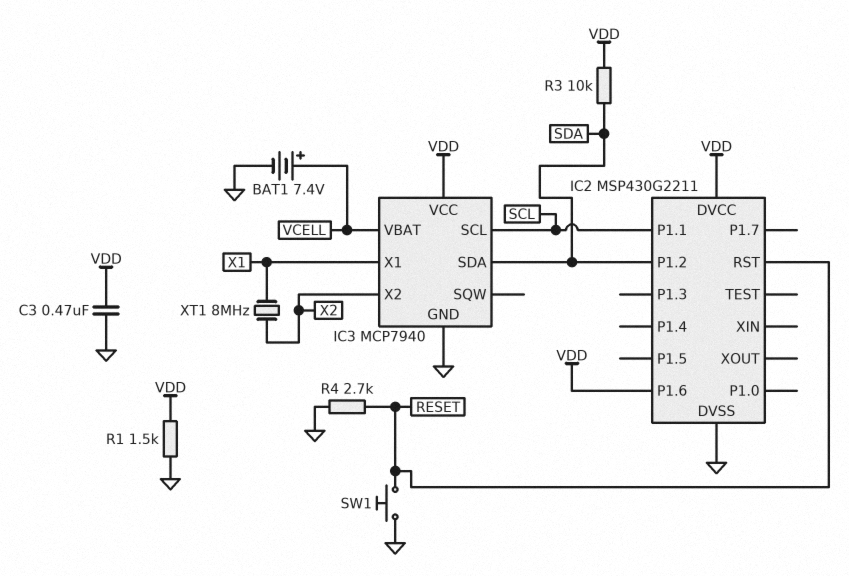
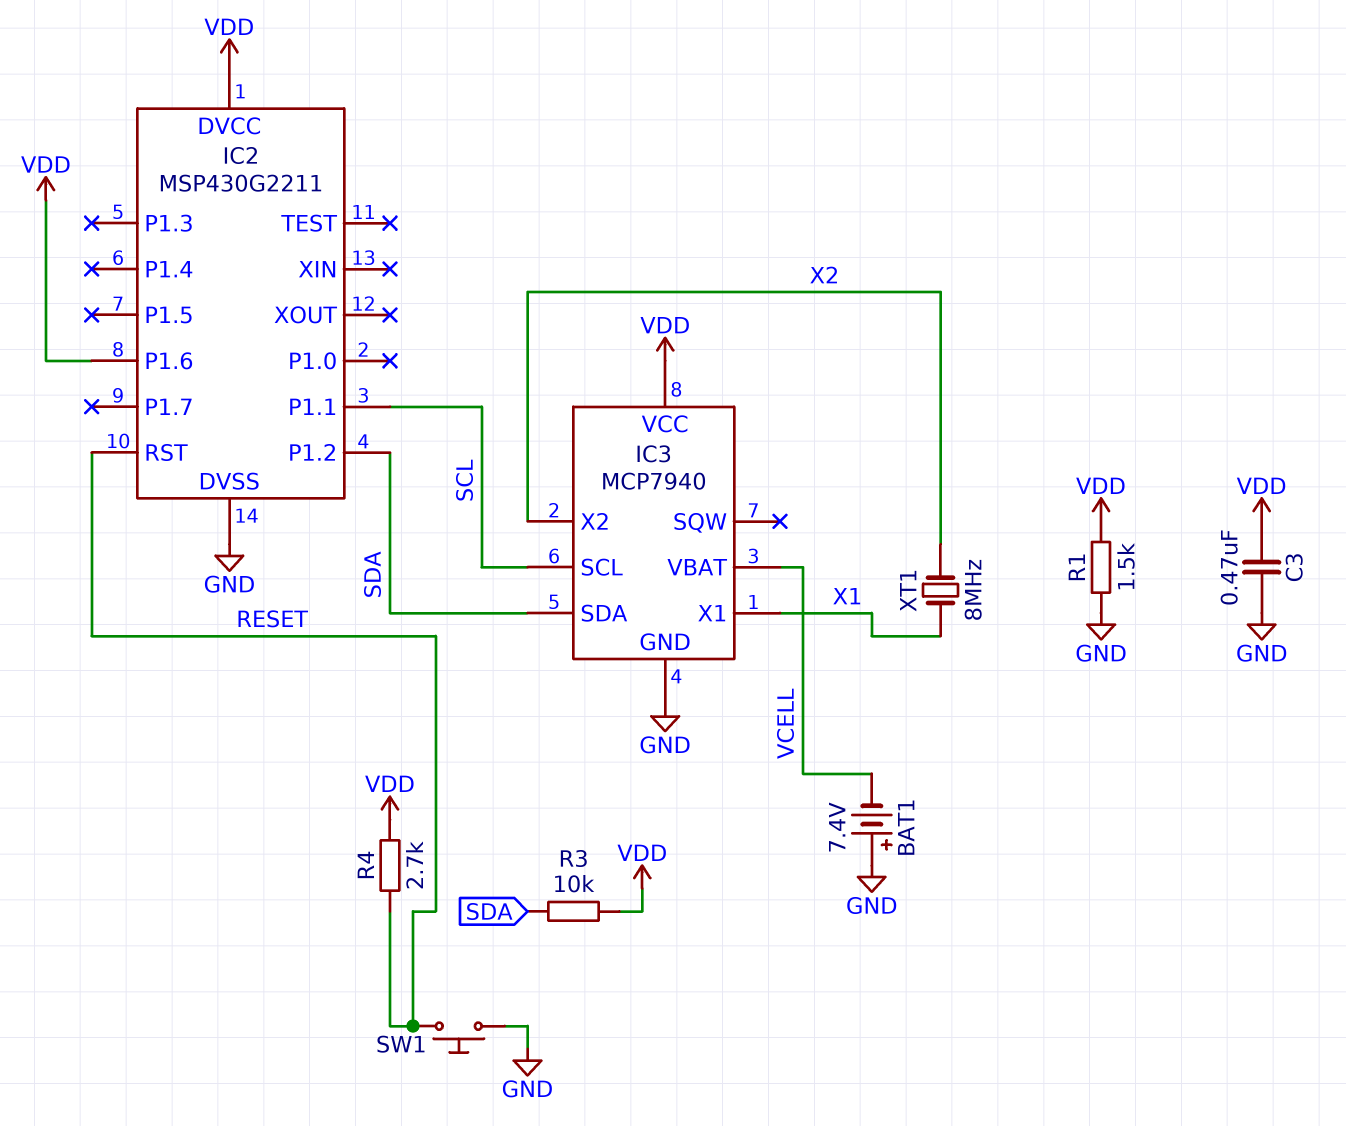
BAT1: 7.4V (plus VCELL, minus GND) -> 7.4V (plus GND, minus VCELL)
R4: 2.7k (GND, RESET) -> 2.7k (RESET, VDD)

